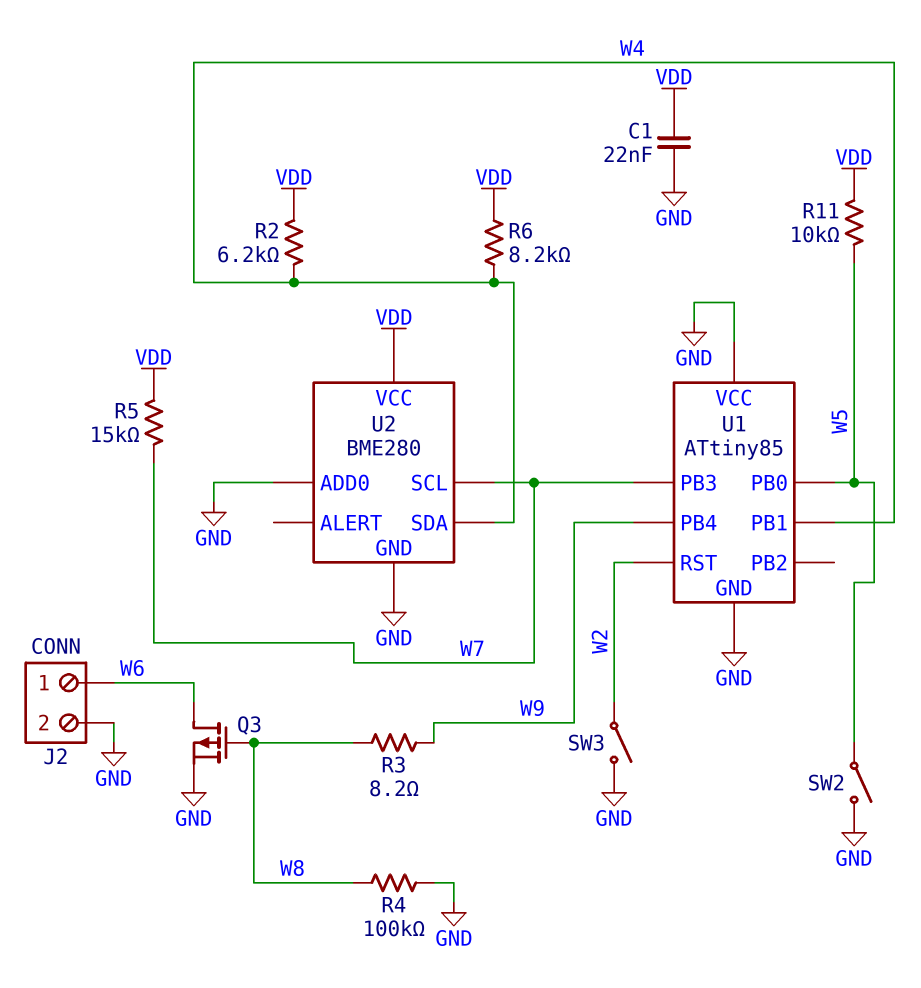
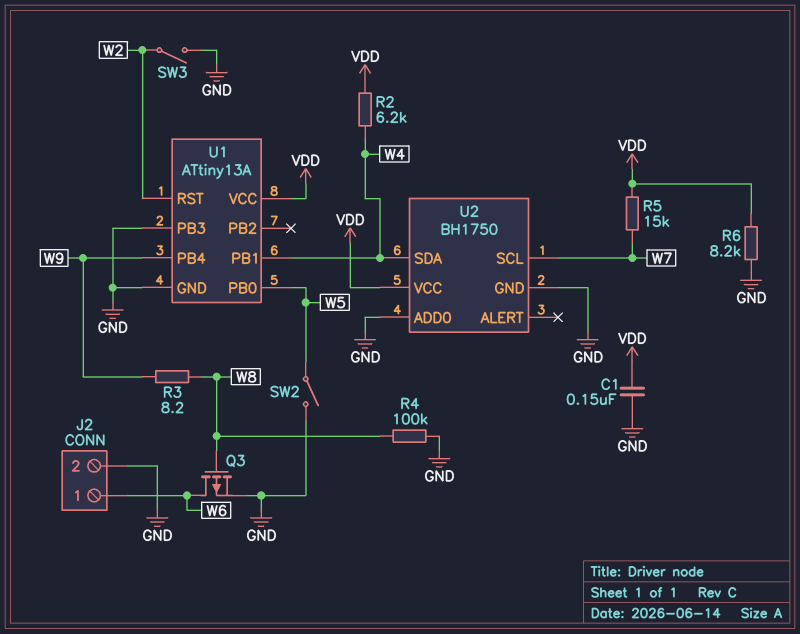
C1: 22nF (GND, VDD) -> 150nF (GND, VDD)
R6: 8.2k (VDD, W4) -> 8.2k (GND, VDD)
R11: 10k (VDD, W5) -> none
U1: ATtiny85 -> ATtiny13A
U1 pin PB3: W7 -> GND
U1 pin VCC: GND -> VDD
U2: BME280 -> BH1750

